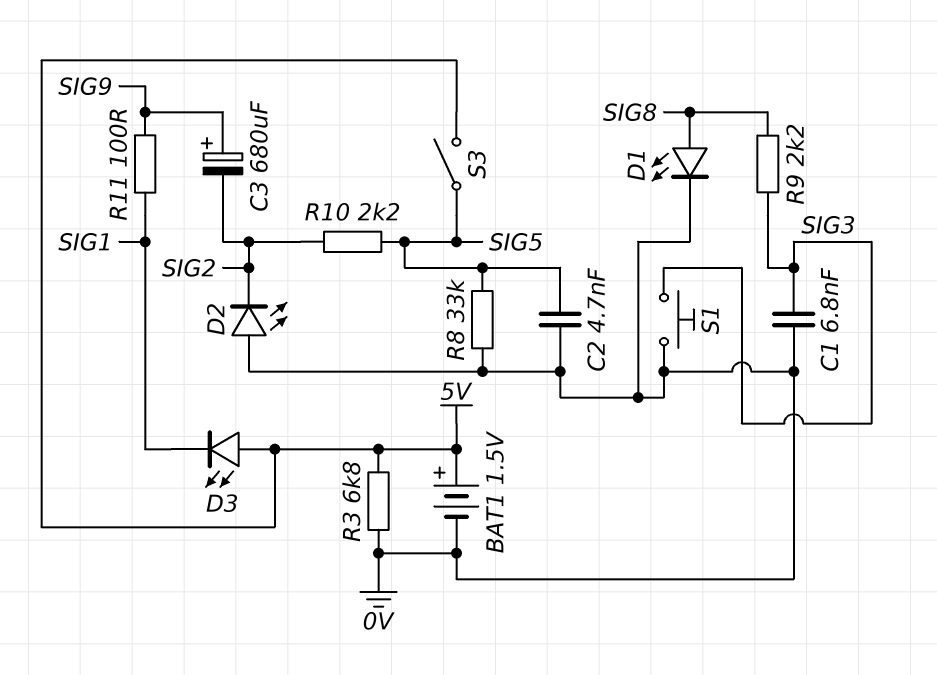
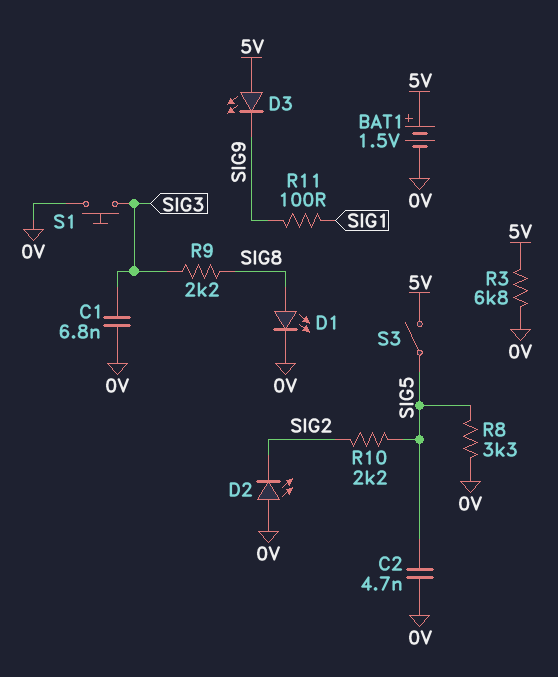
C3: 680uF (plus SIG9, minus SIG2) -> none
D3: LED (A 5V, K SIG1) -> LED (A 5V, K SIG9)
R8: 33k (0V, SIG5) -> 3.3k (0V, SIG5)

